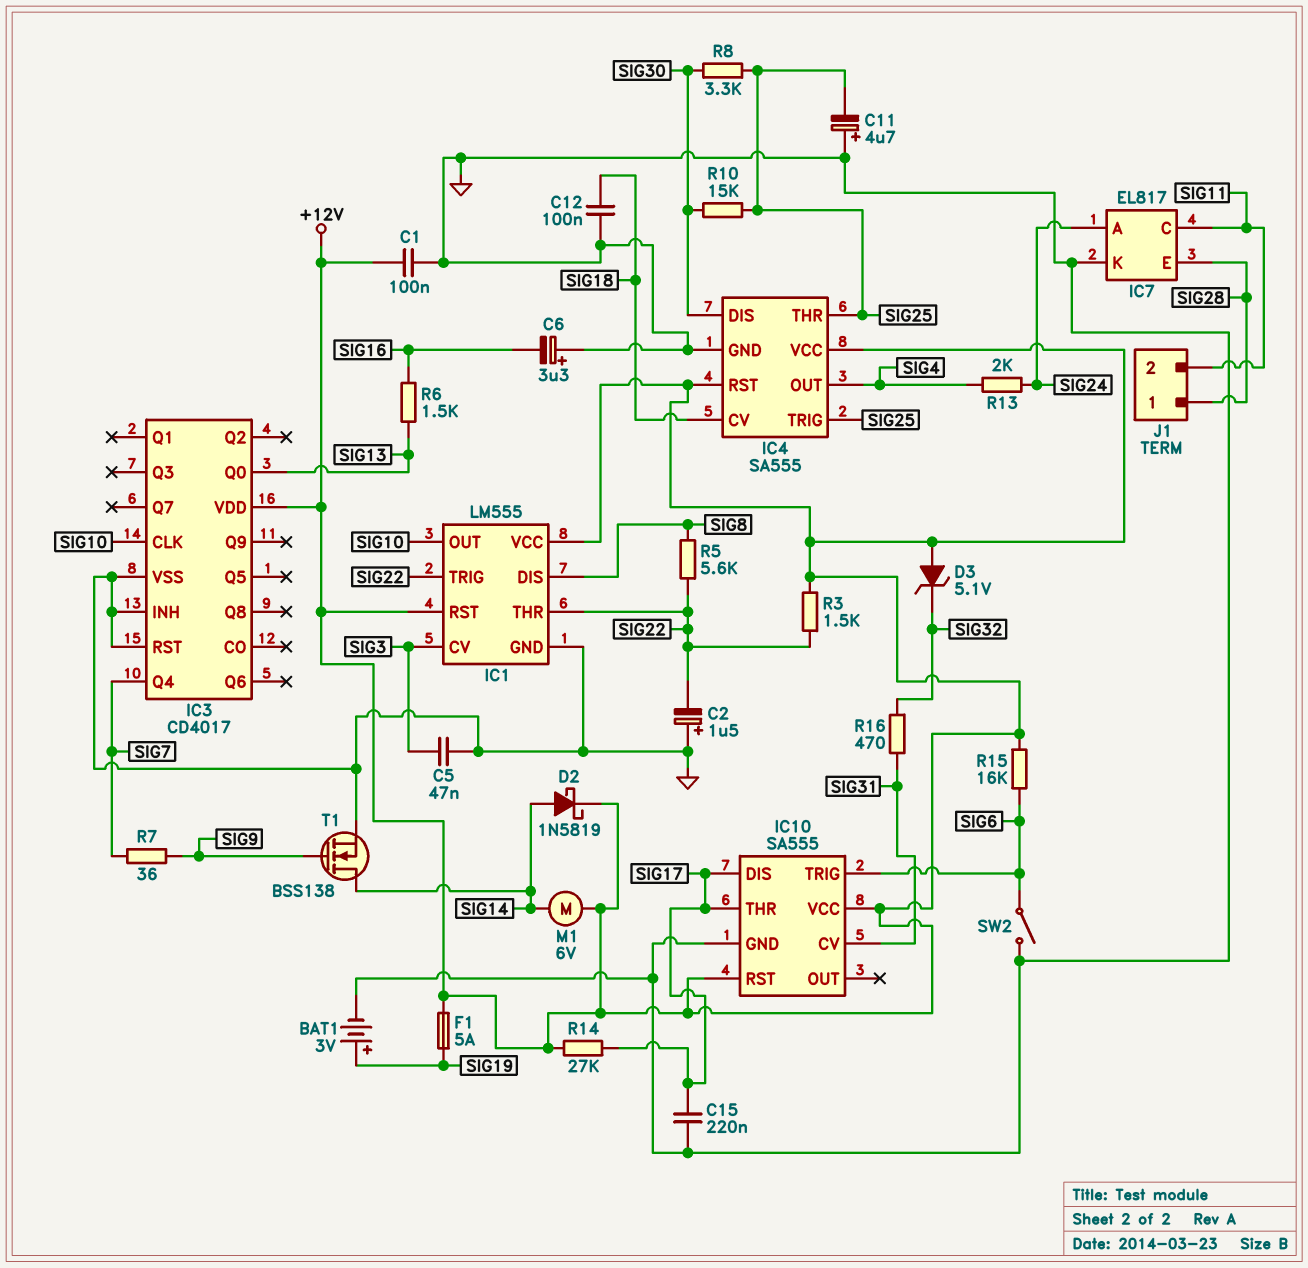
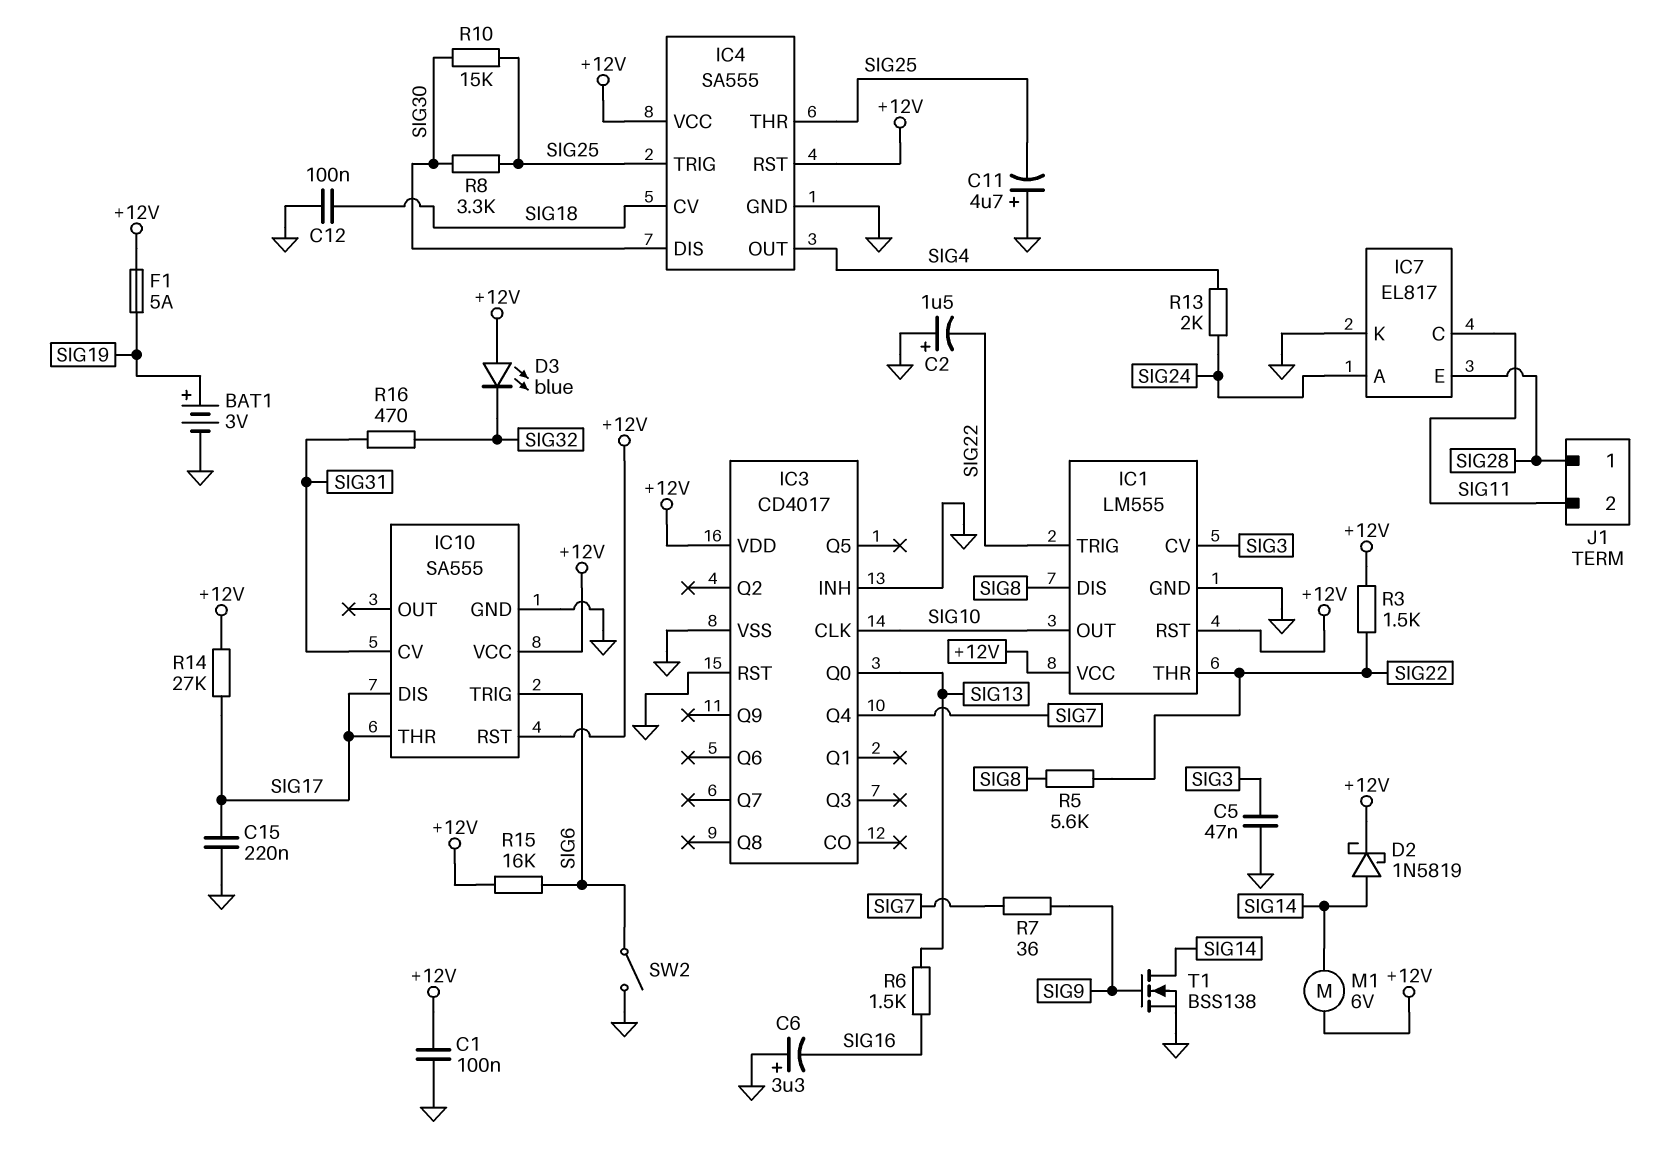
D3: zener 5.1V (A +12V, K SIG32) -> LED blue (A +12V, K SIG32)

